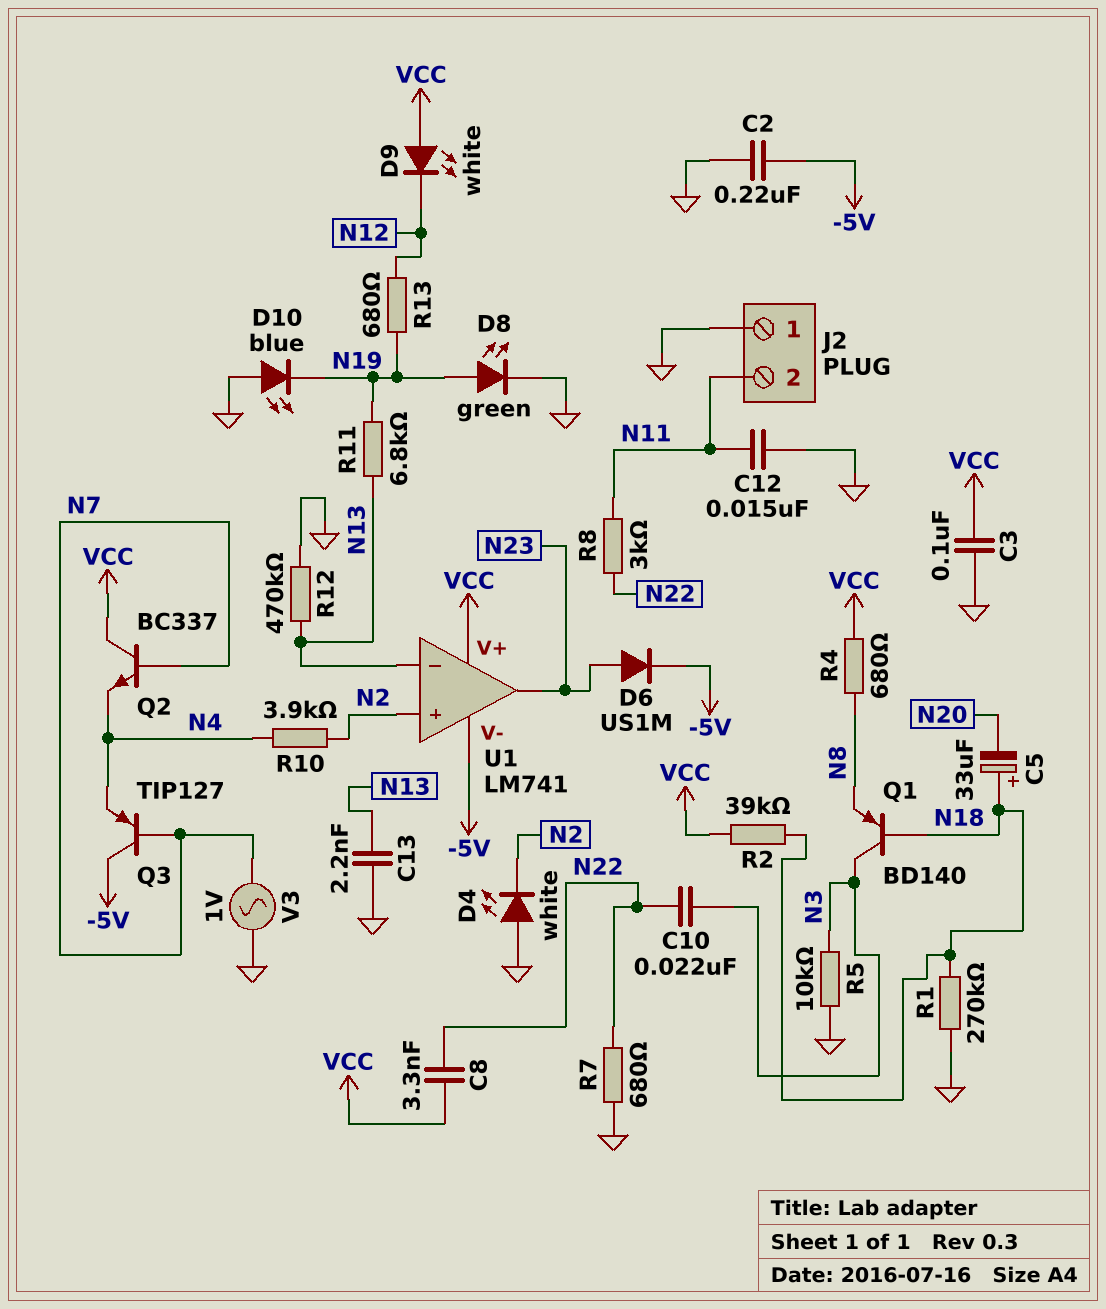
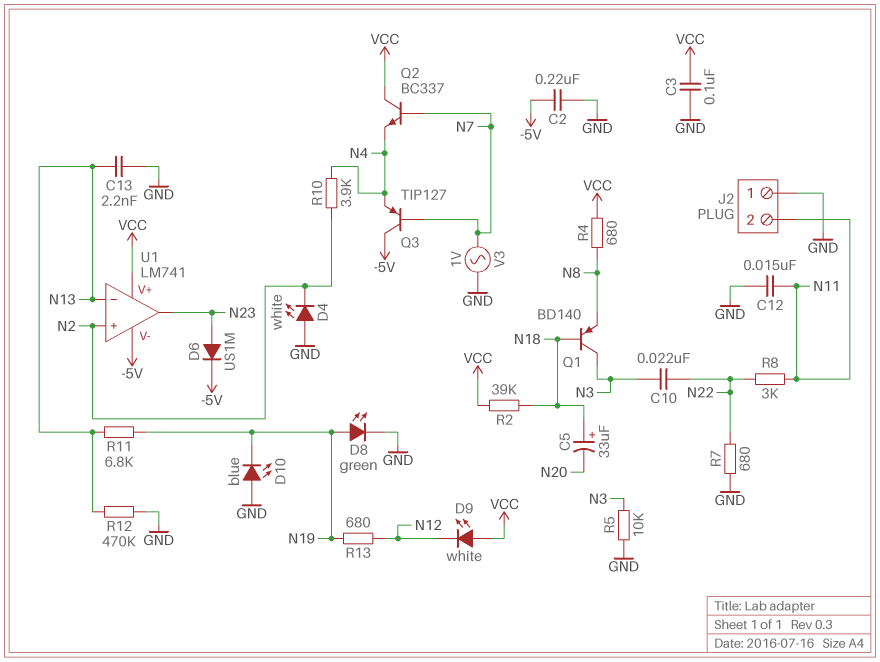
C8: 3.3nF (N22, VCC) -> none
R1: 270k (GND, N18) -> none

